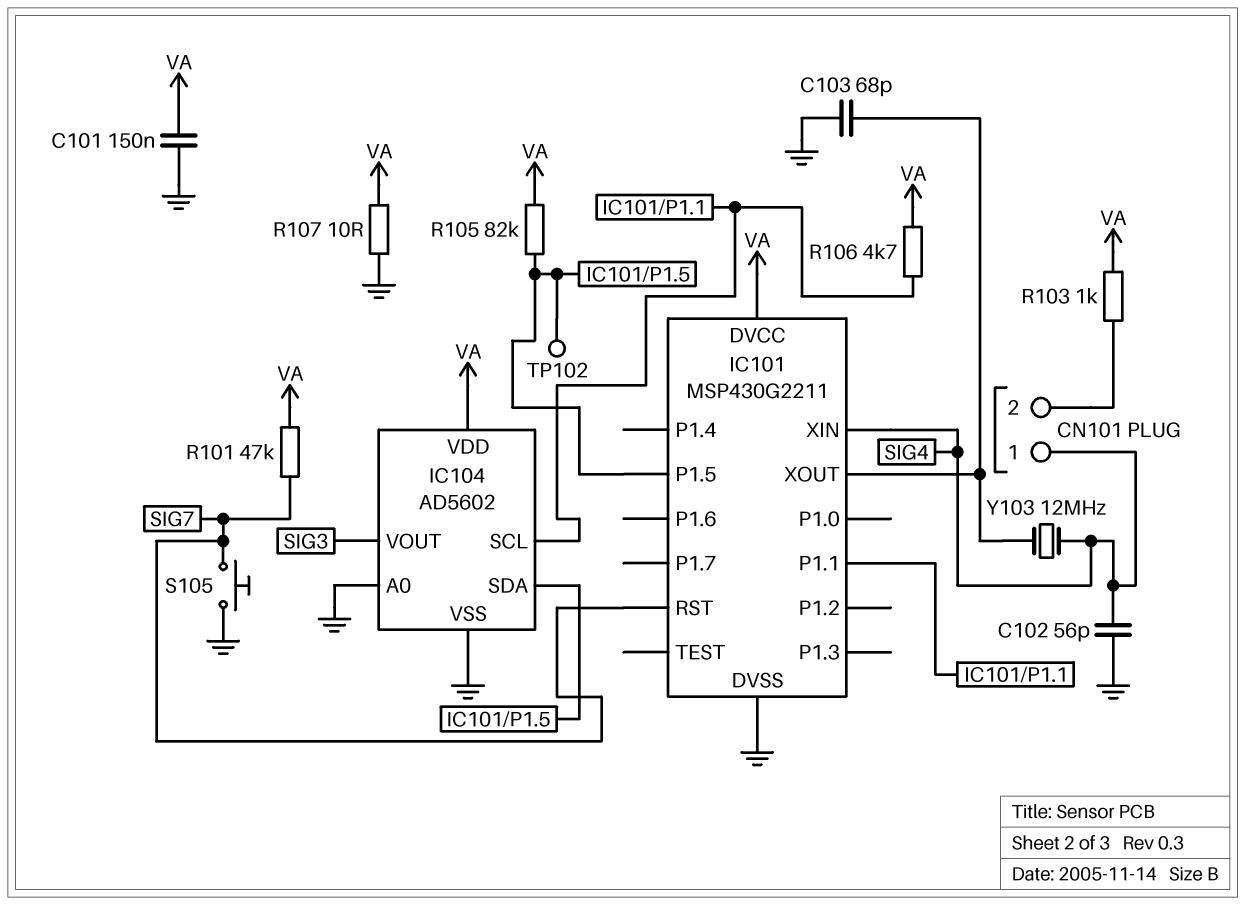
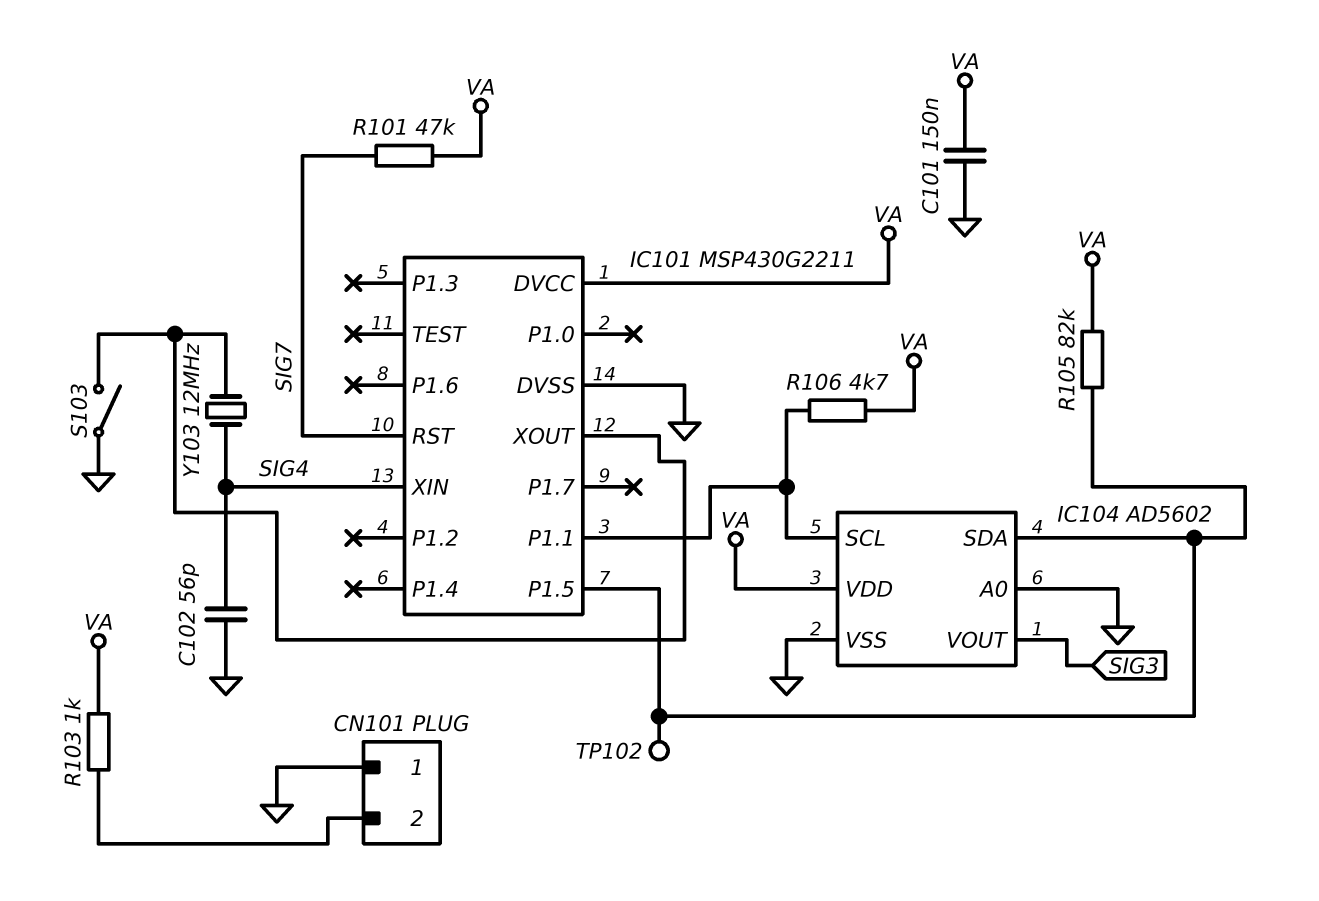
C103: 68pF (GND, IC101/XOUT) -> none
CN101 pin 1: SIG4 -> GND
R107: 10 (GND, VA) -> none
S103: none -> switch (GND, IC101/XOUT)
S105: button (GND, SIG7) -> none

